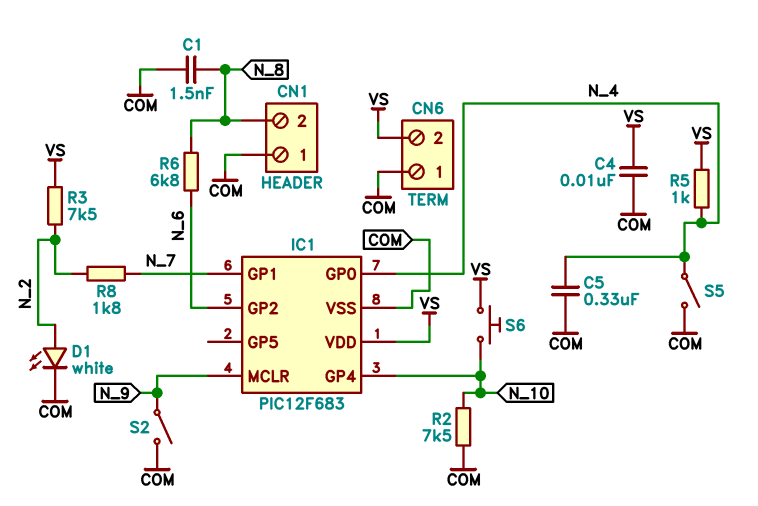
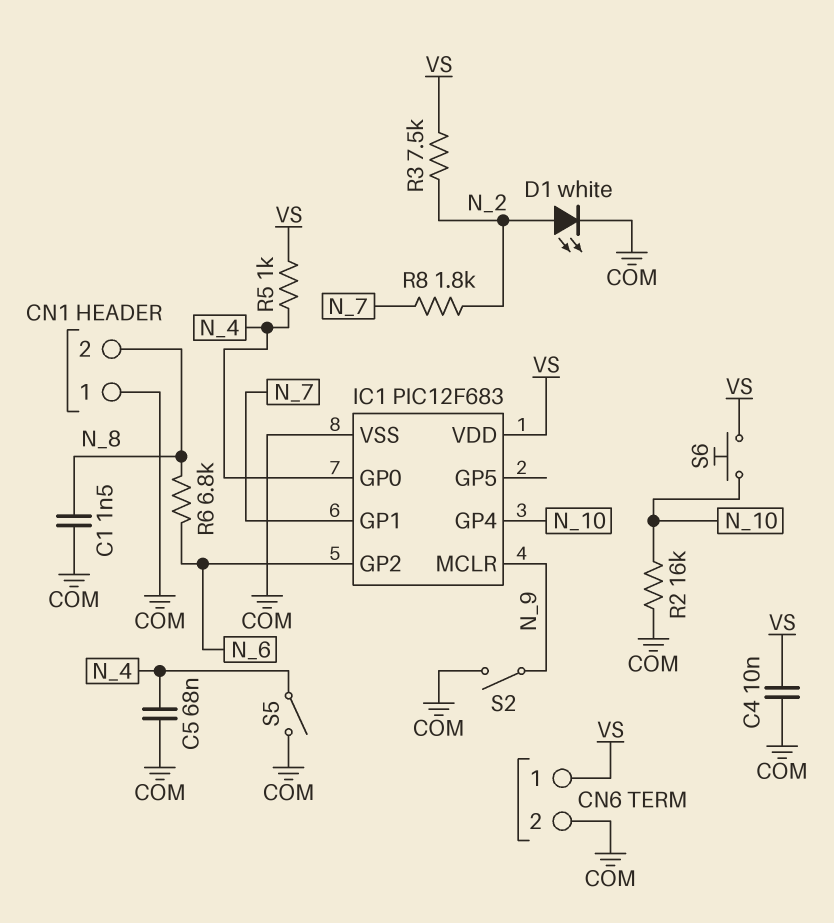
C5: 330nF (COM, N_4) -> 68nF (COM, N_4)
CN6 pin 1: COM -> VS
CN6 pin 2: VS -> COM
R2: 7.5k (COM, N_10) -> 16k (COM, N_10)

